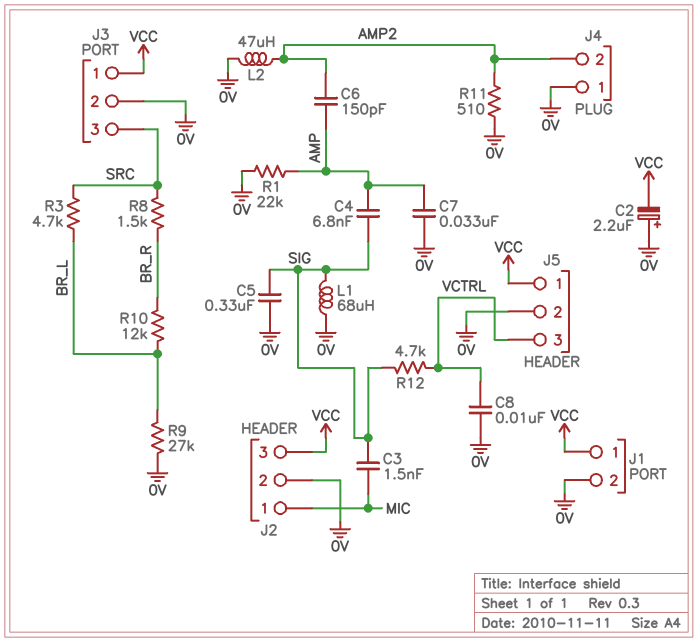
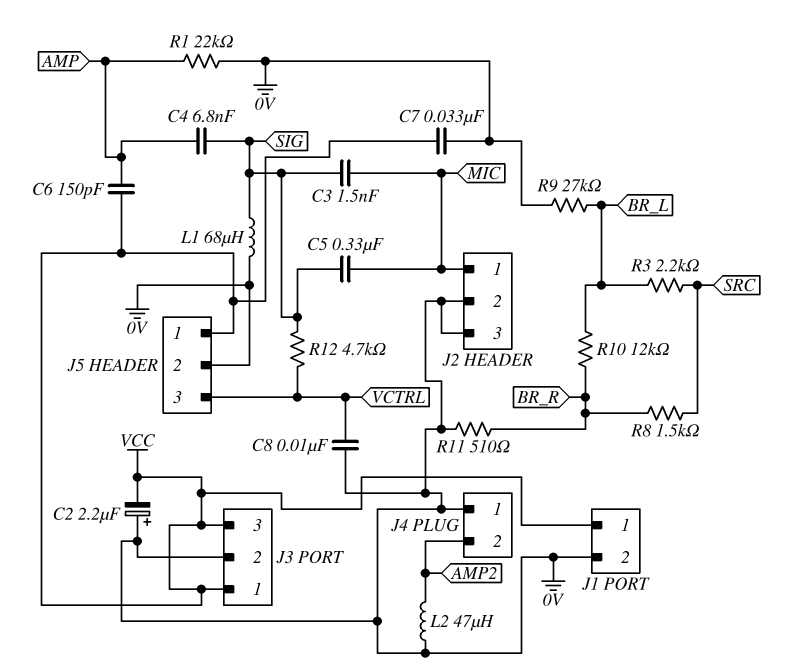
C5: 330nF (0V, SIG) -> 330nF (MIC, SIG)
C6: 150pF (AMP, AMP2) -> 150pF (AMP, VCC)
C7: 33nF (0V, AMP) -> 33nF (0V, VCC)
J2 pin 3: VCC -> 0V
J3 pin 3: SRC -> VCC
R3: 4.7k (BR_L, SRC) -> 2.2k (BR_L, SRC)
R11: 510 (0V, AMP2) -> 510 (0V, BR_R)

